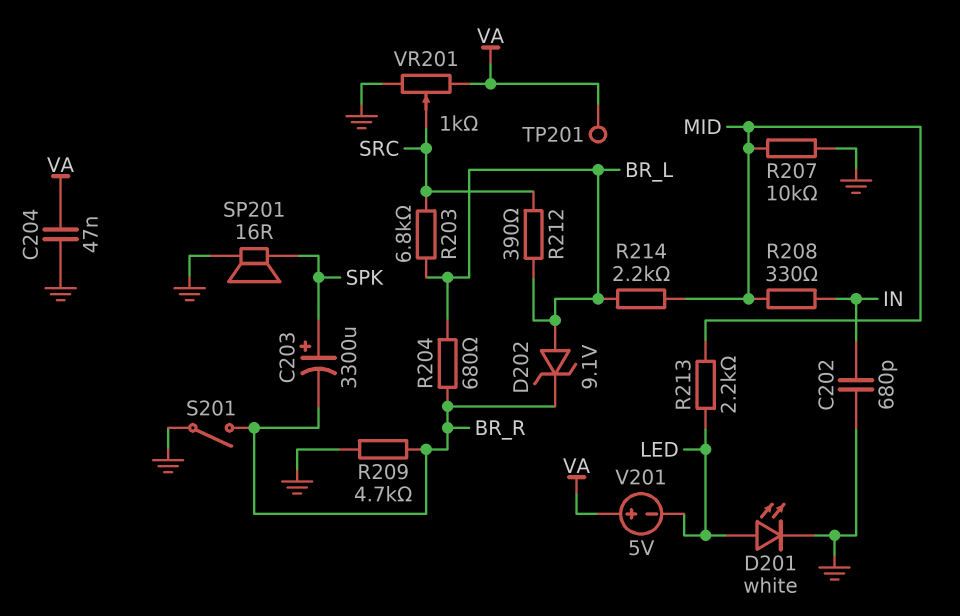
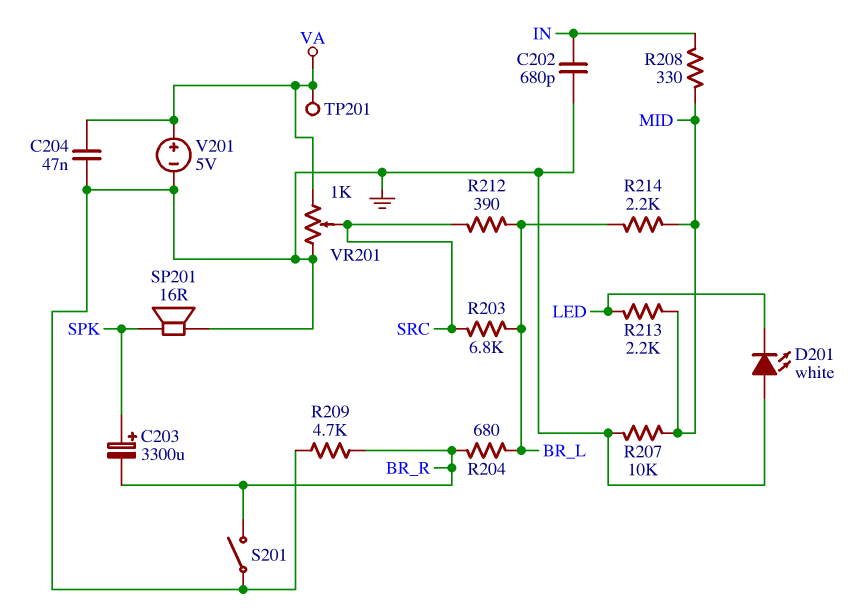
D201: LED white (A LED, K GND) -> LED white (A GND, K LED)
D202: zener 9.1V (A BR_L, K BR_R) -> none
V201: 5V (plus VA, minus LED) -> 5V (plus VA, minus GND)

